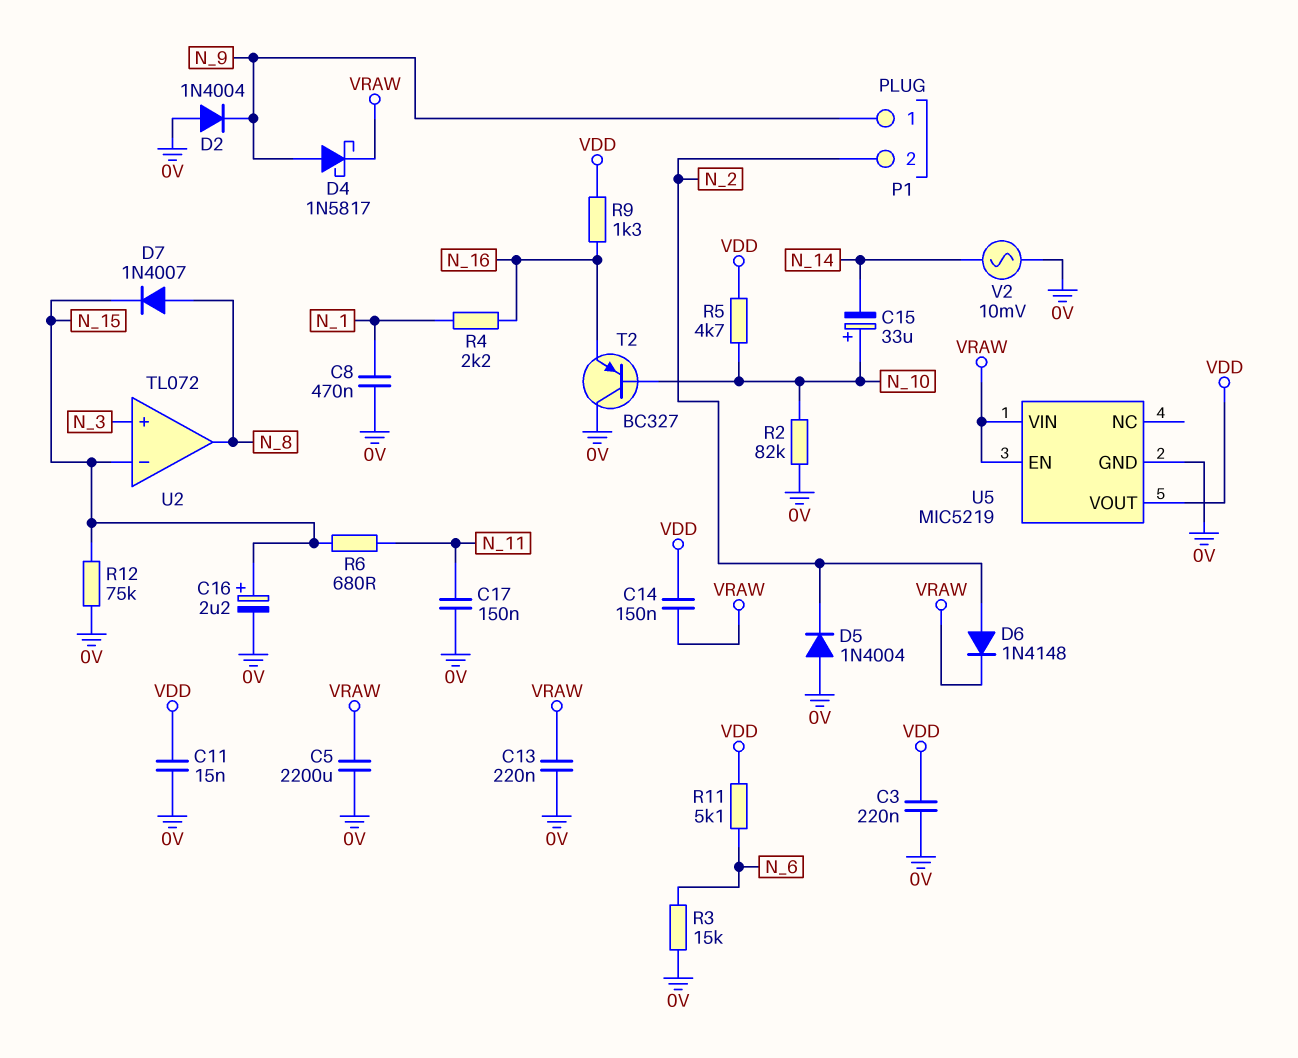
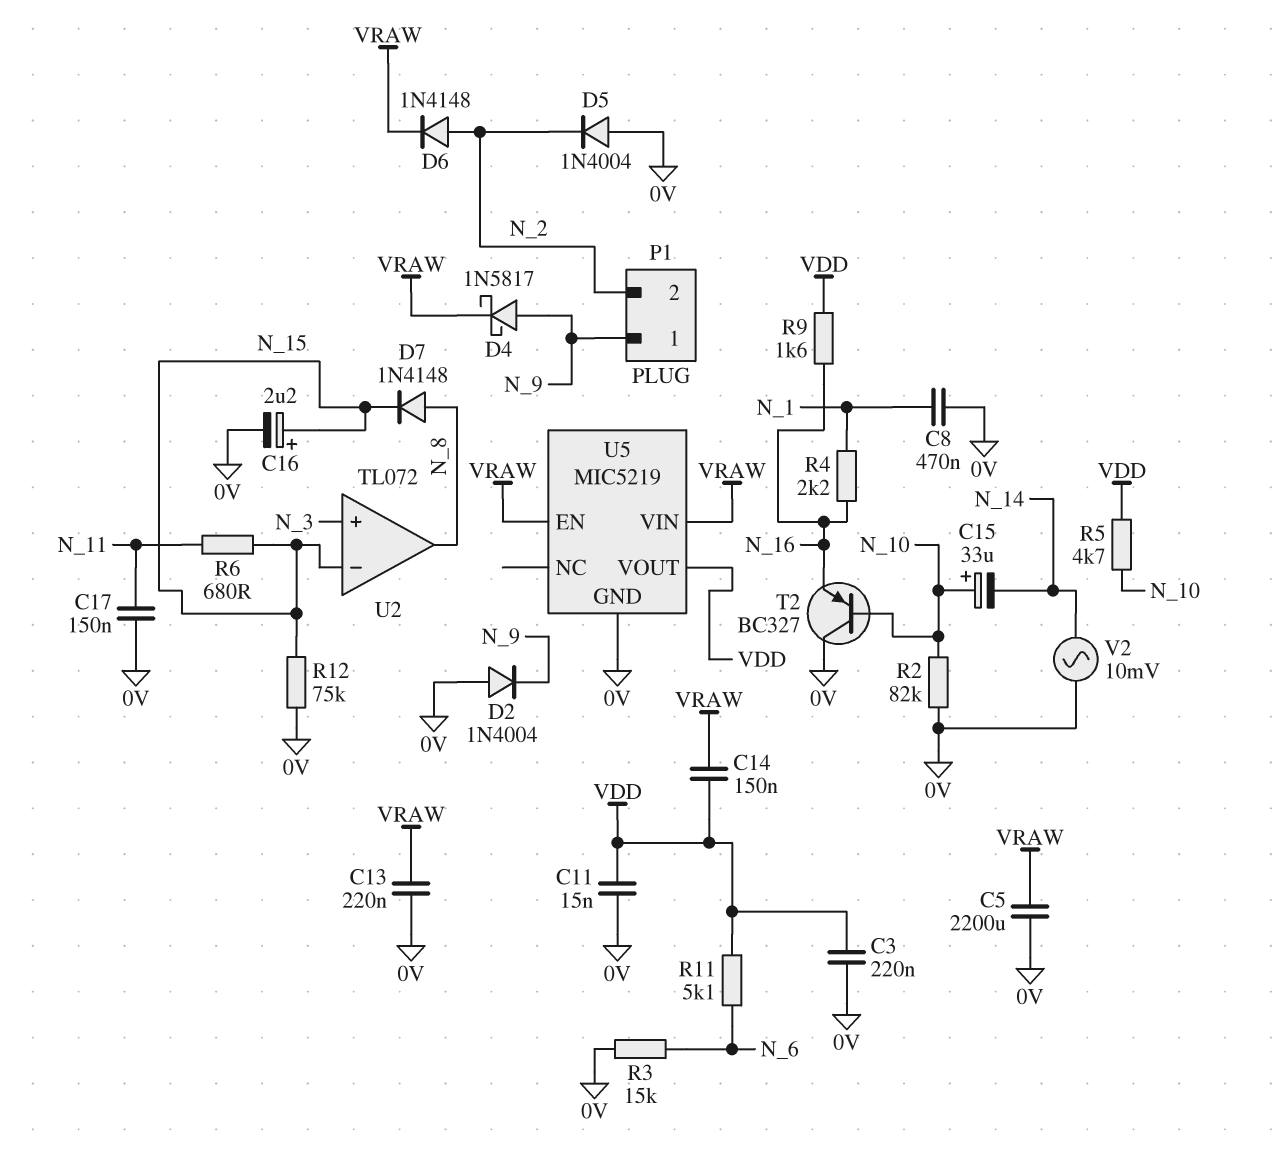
D7: diode 1N4007 (A N_8, K N_15) -> diode 1N4148 (A N_8, K N_15)
R9: 1.3k (N_16, VDD) -> 1.6k (N_16, VDD)

